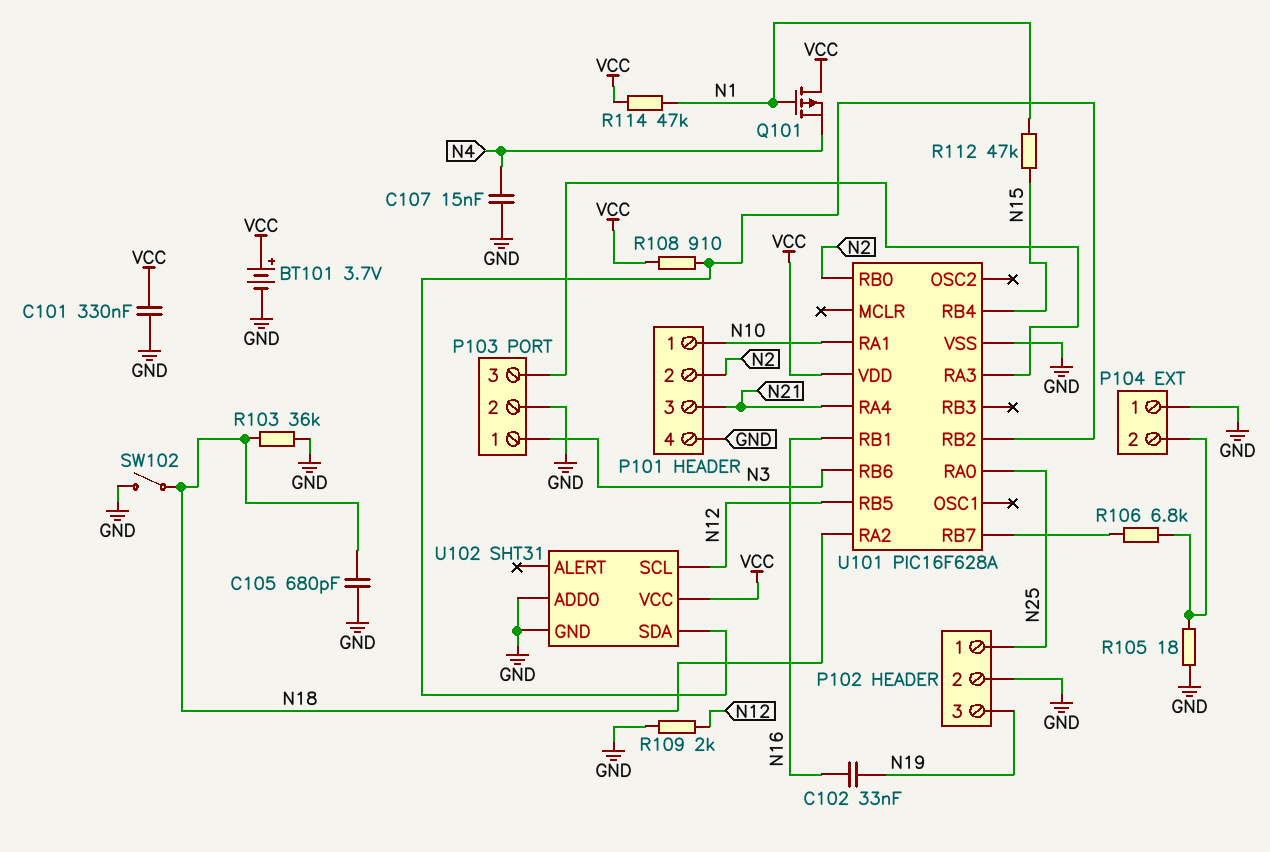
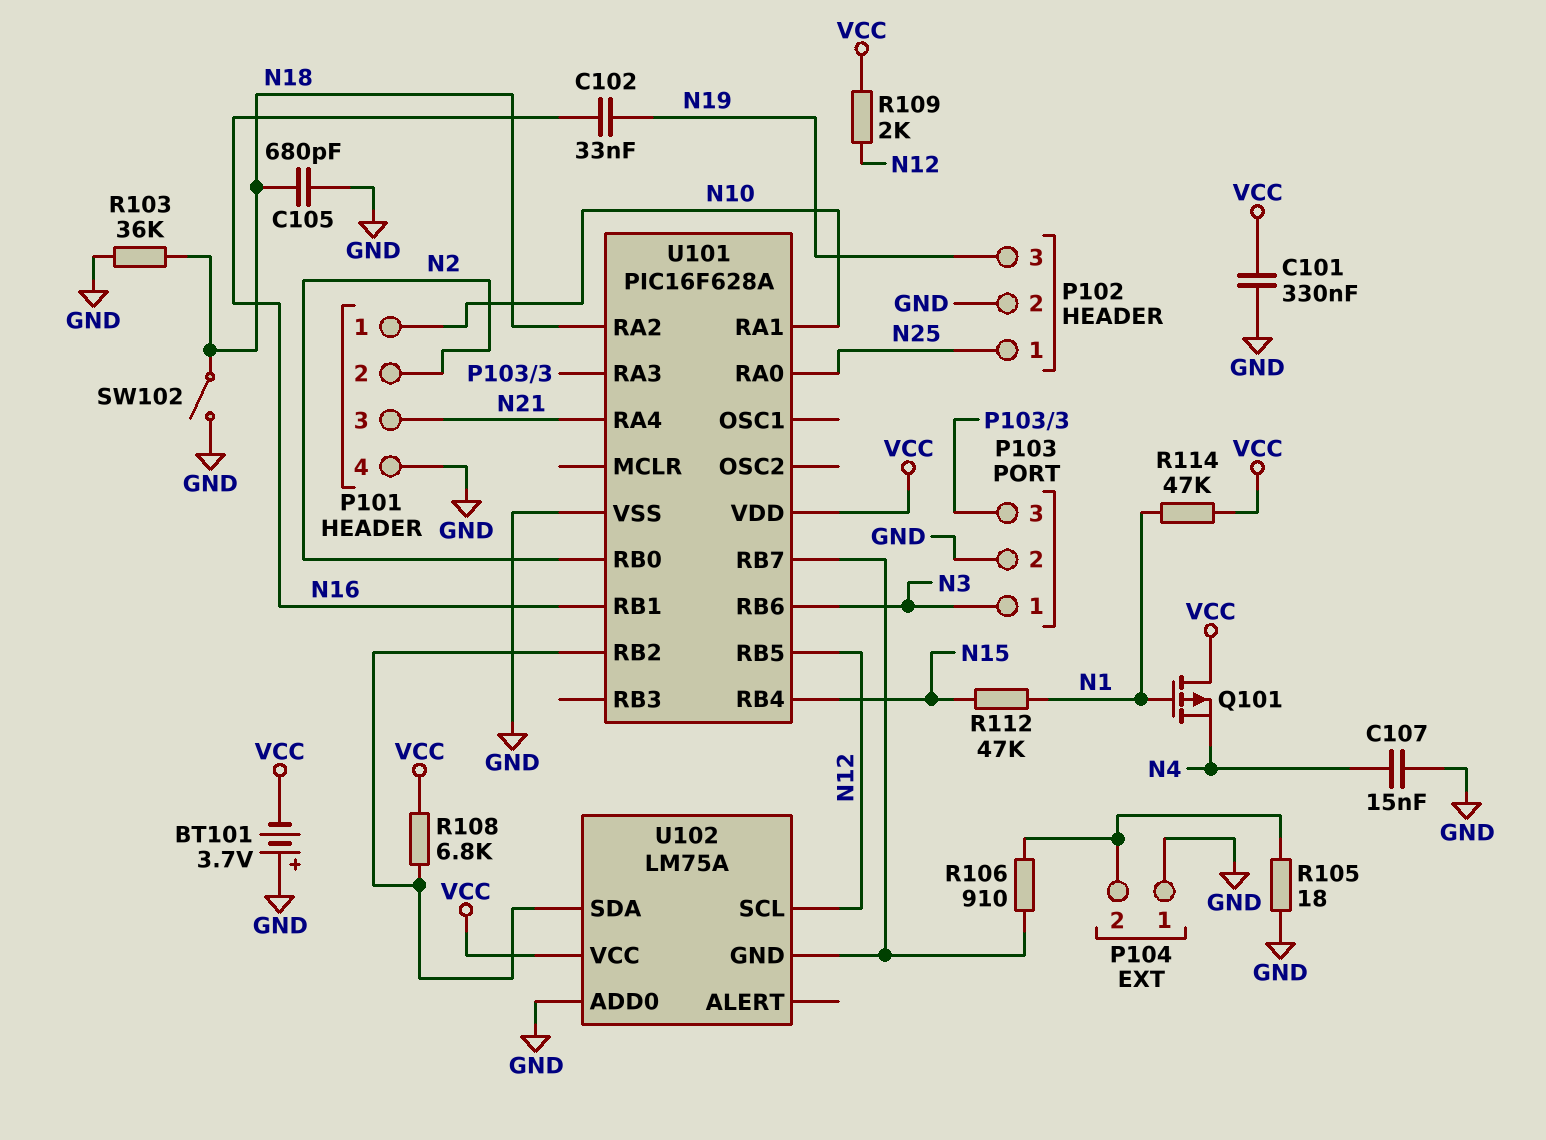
BT101: 3.7V (plus VCC, minus GND) -> 3.7V (plus GND, minus VCC)
R106: 6.8k (P104/2, U101/RB7) -> 910 (P104/2, U101/RB7)
R108: 910 (U101/RB2, VCC) -> 6.8k (U101/RB2, VCC)
R109: 2k (GND, N12) -> 2k (N12, VCC)
U102: SHT31 -> LM75A
U102 pin GND: GND -> U101/RB7

